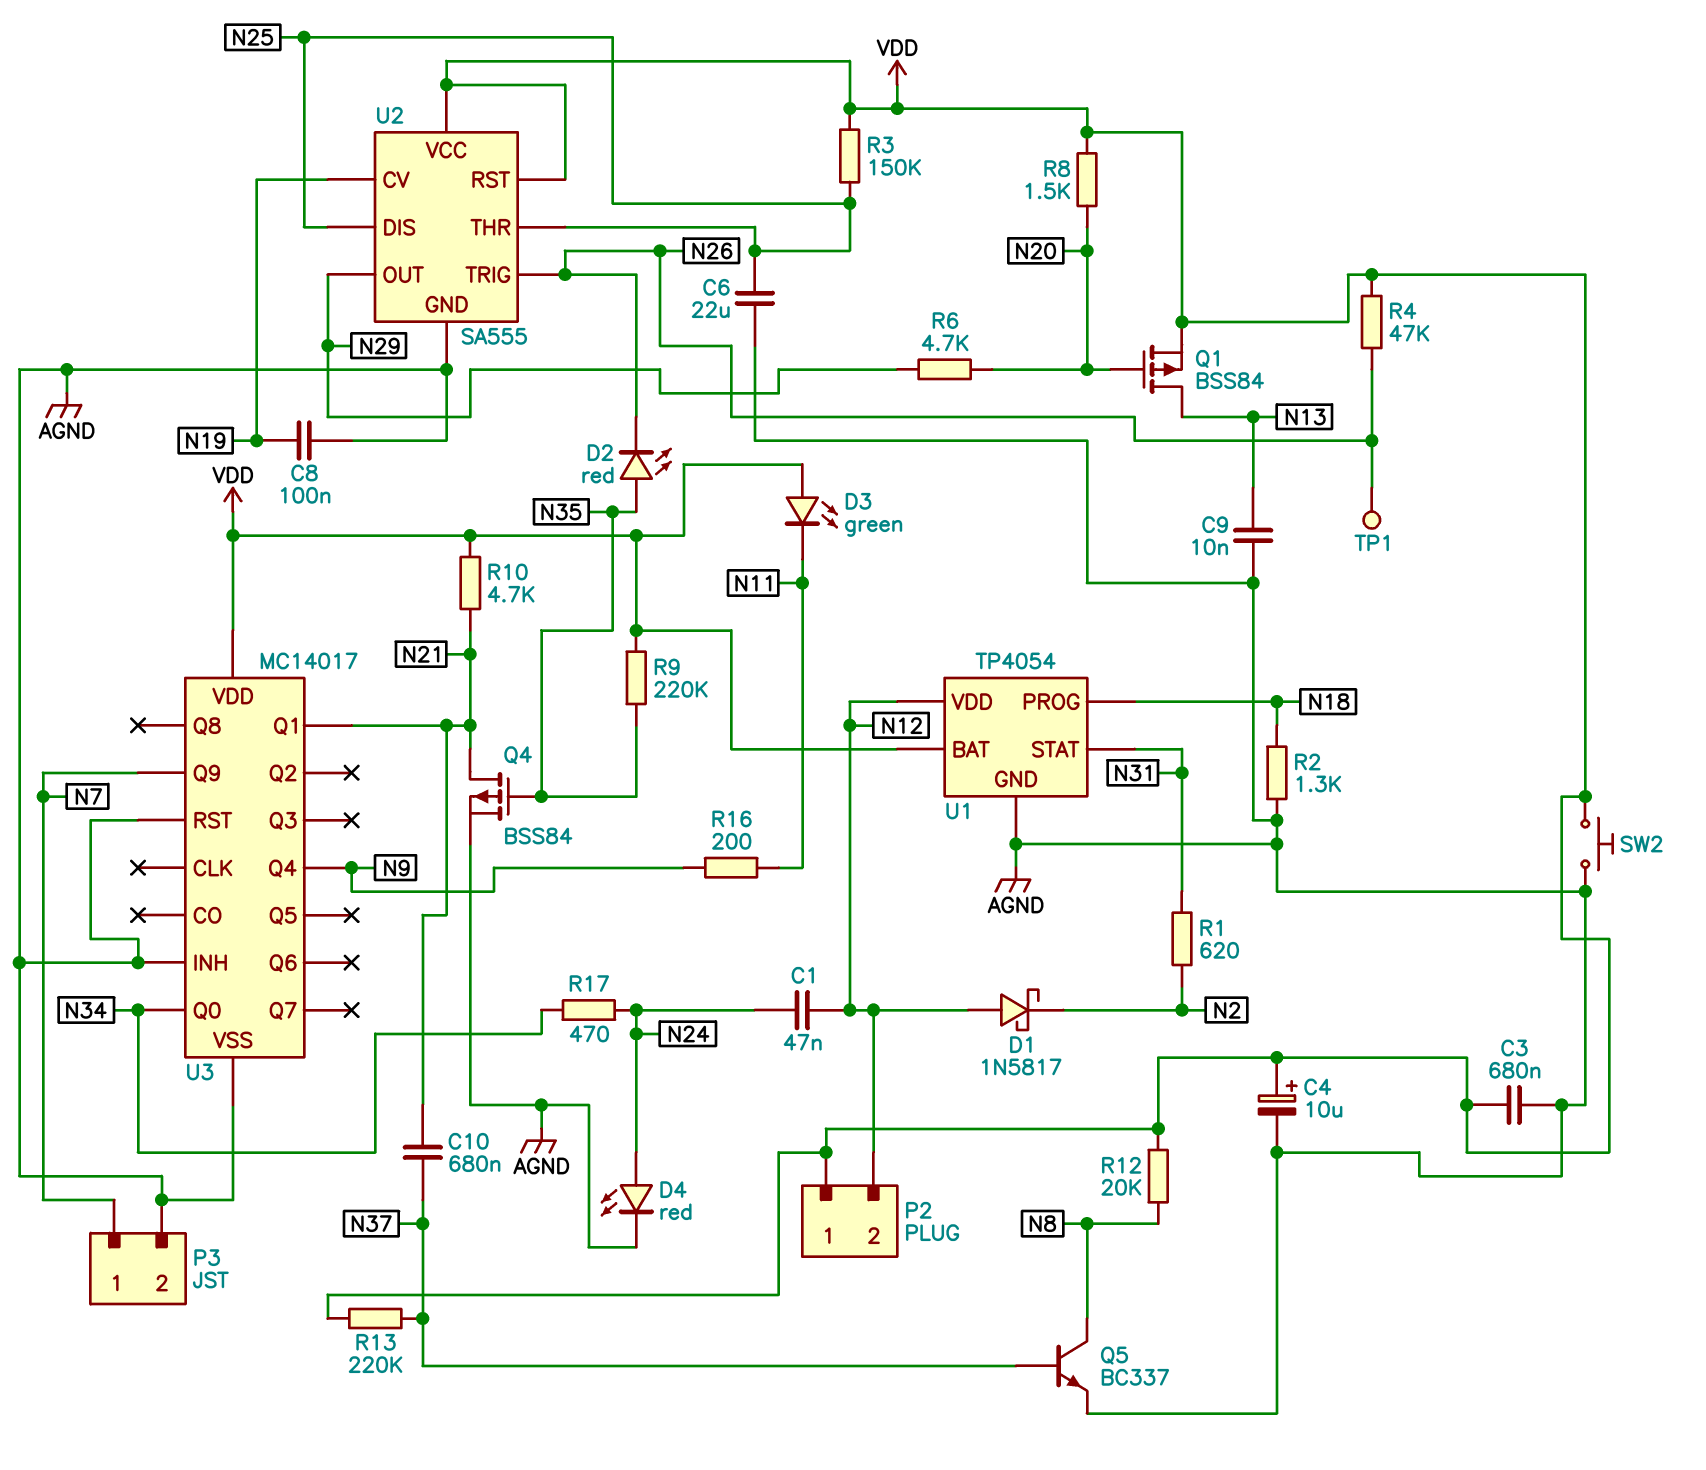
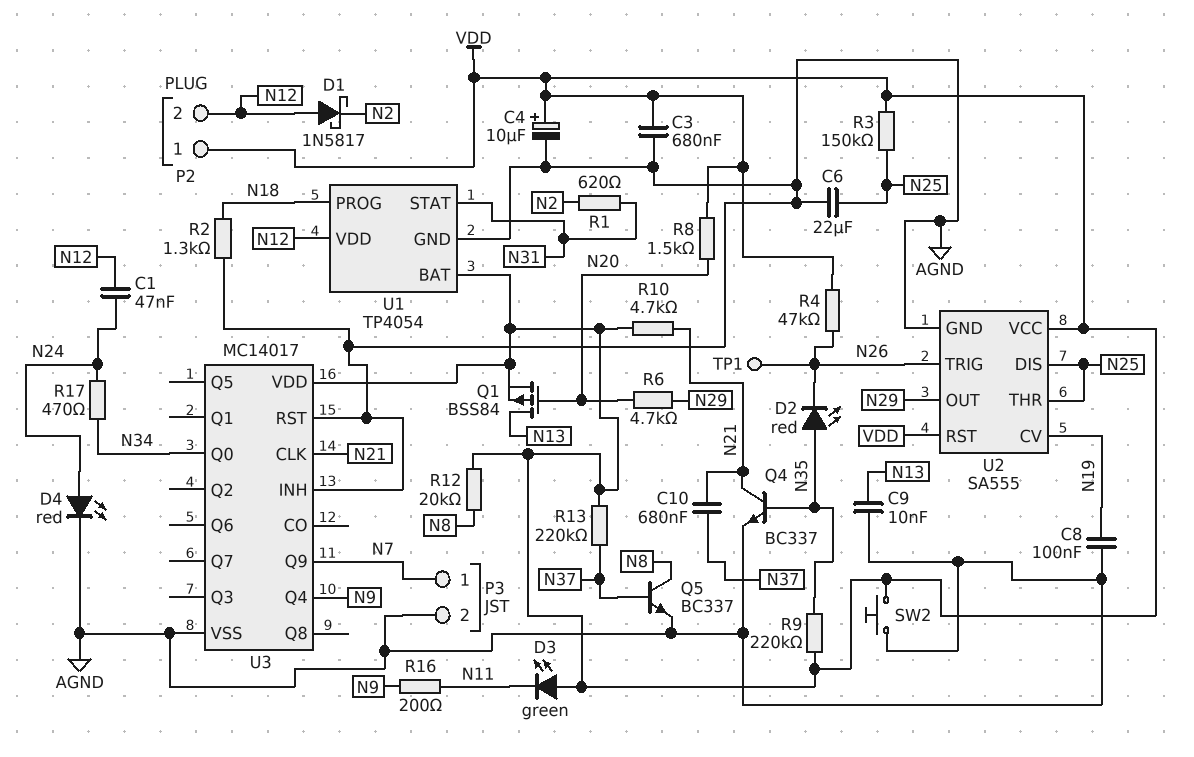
Q4: PMOS BSS84 (G N35, D N21, S AGND) -> NPN BC337 (B N35, C N21, E AGND)
U3 pin CLK: none -> N21
U3 pin Q1: N21 -> none

